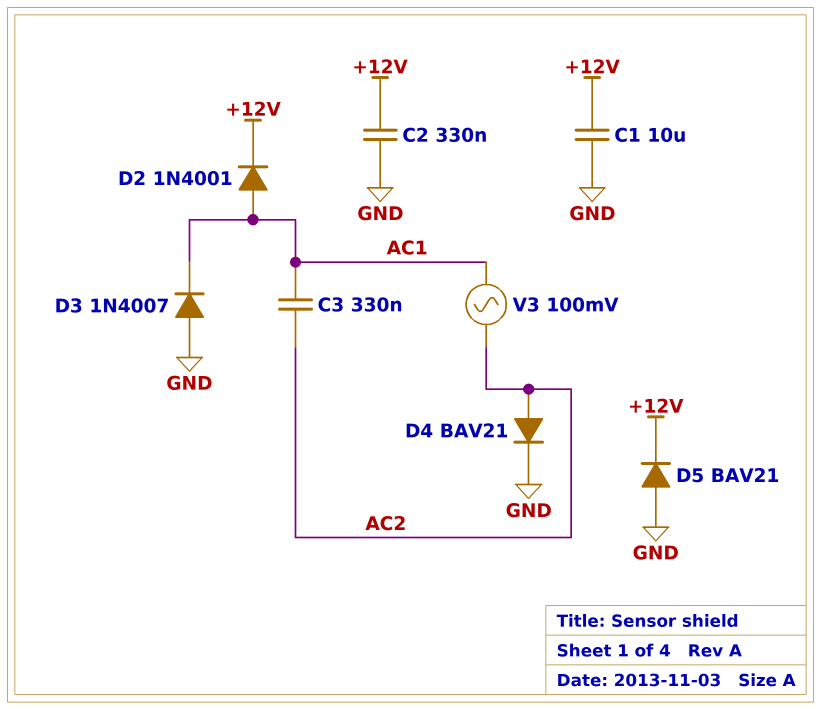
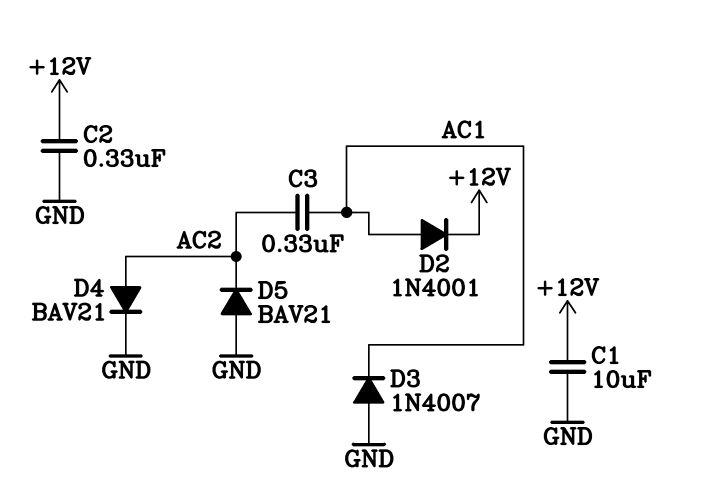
D5: diode BAV21 (A GND, K +12V) -> diode BAV21 (A GND, K AC2)
V3: AC 100mV (AC1, AC2) -> none

